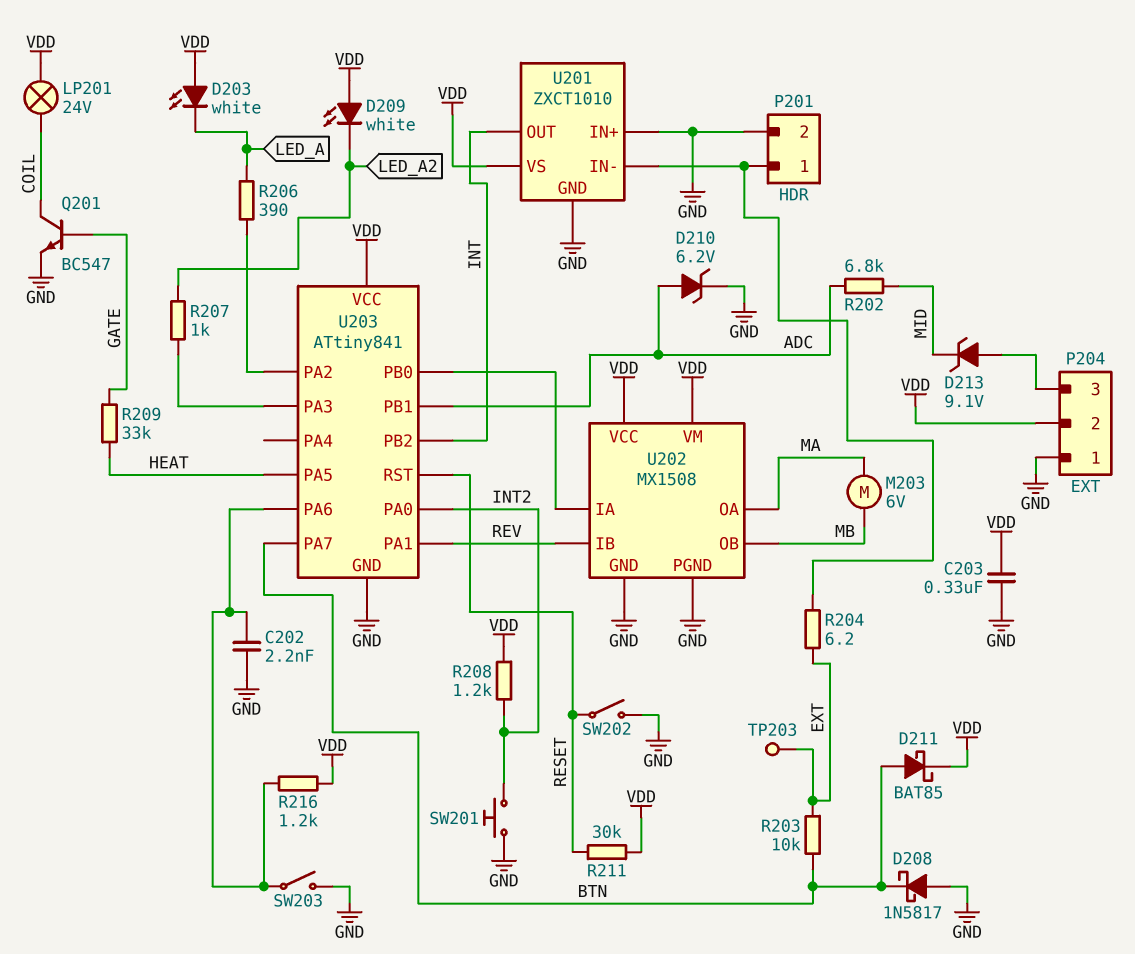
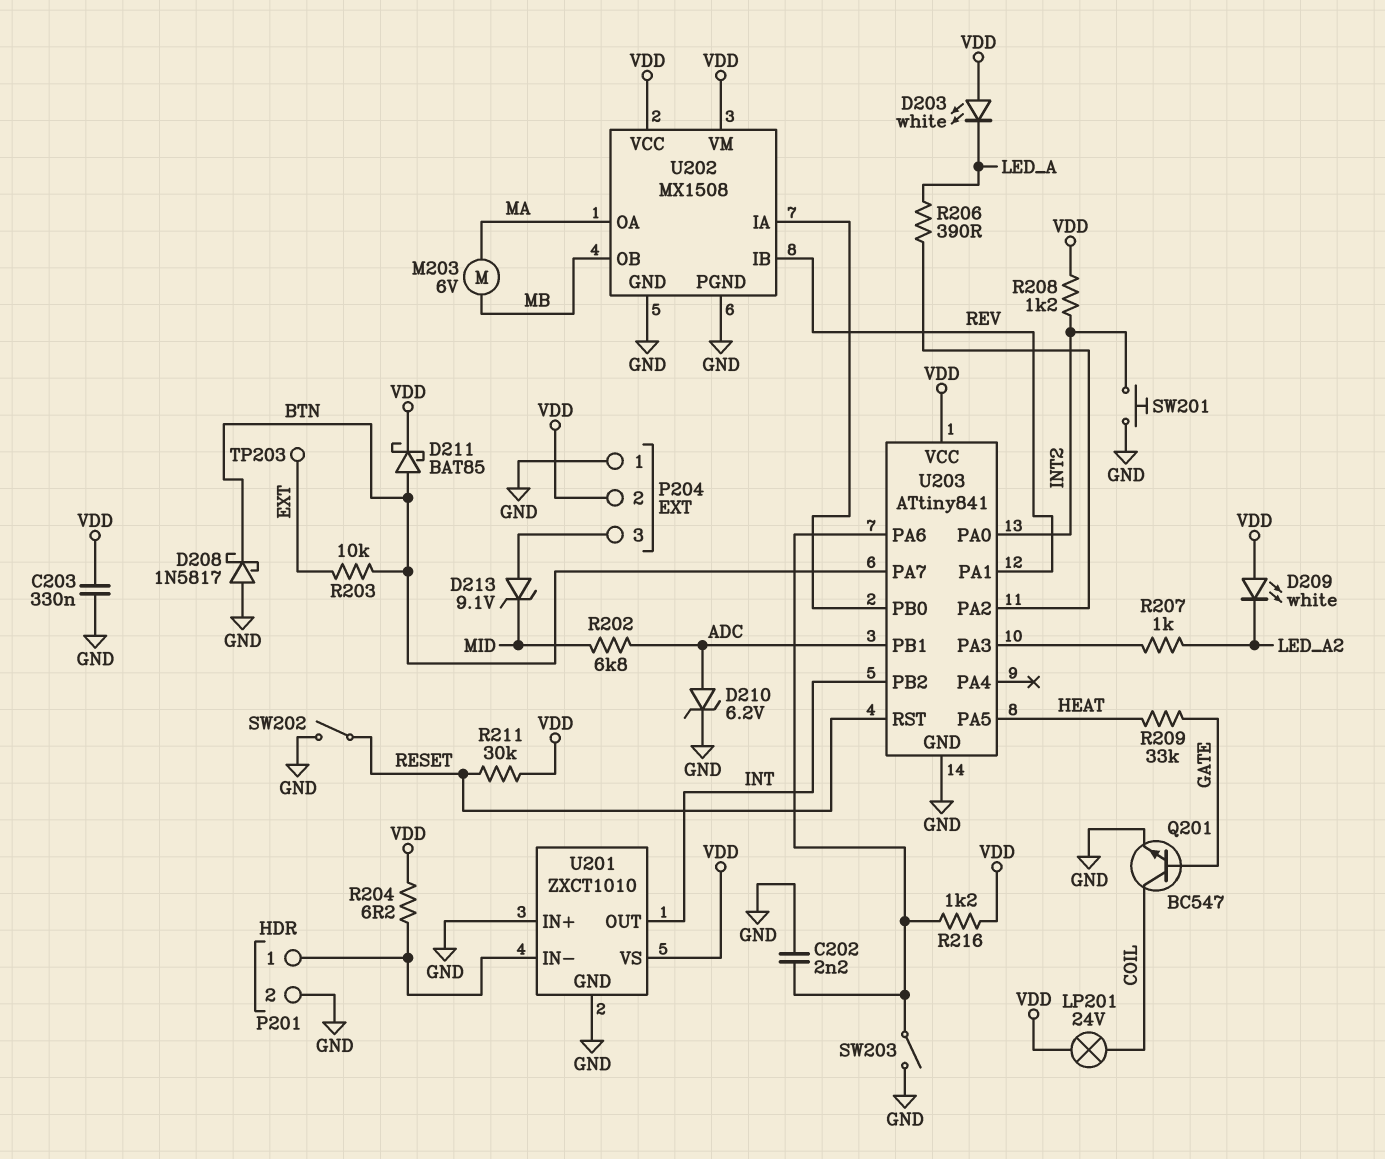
R204: 6.2 (EXT, P201/1) -> 6.2 (P201/1, VDD)

